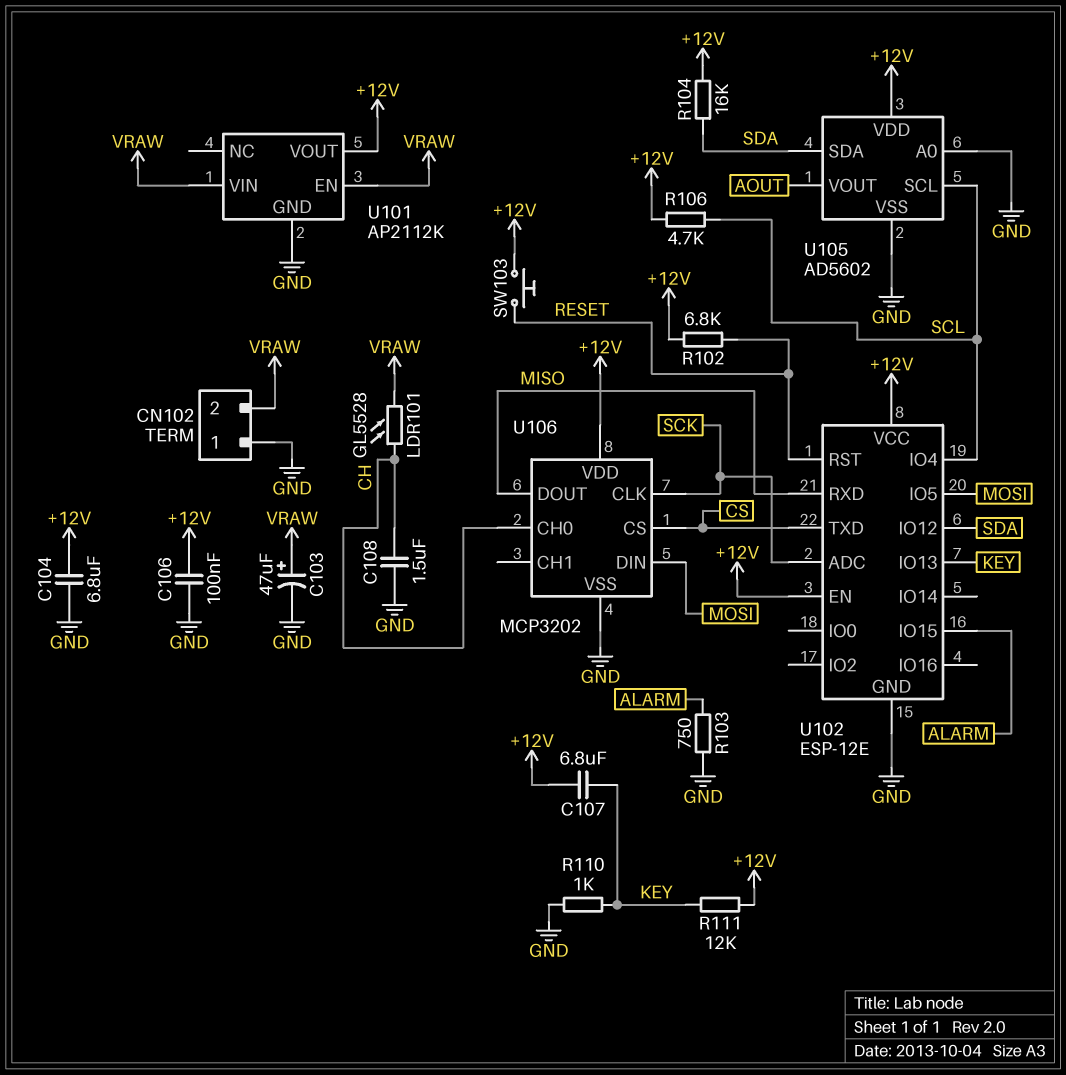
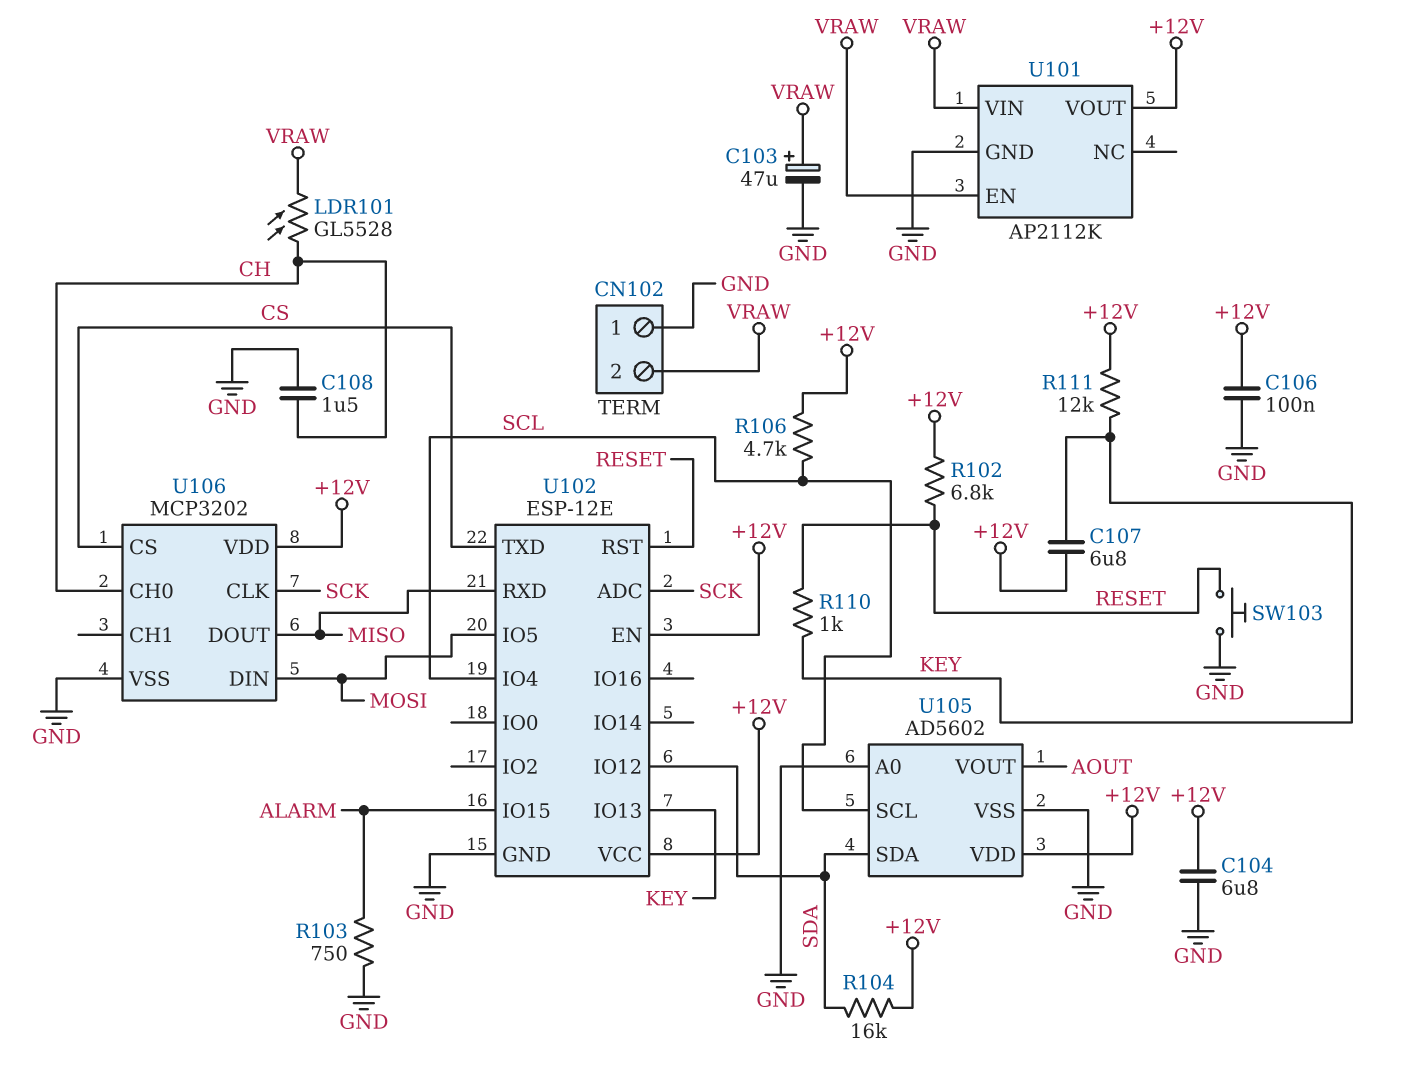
R110: 1k (GND, KEY) -> 1k (KEY, RESET)
SW103: button (+12V, RESET) -> button (GND, RESET)

